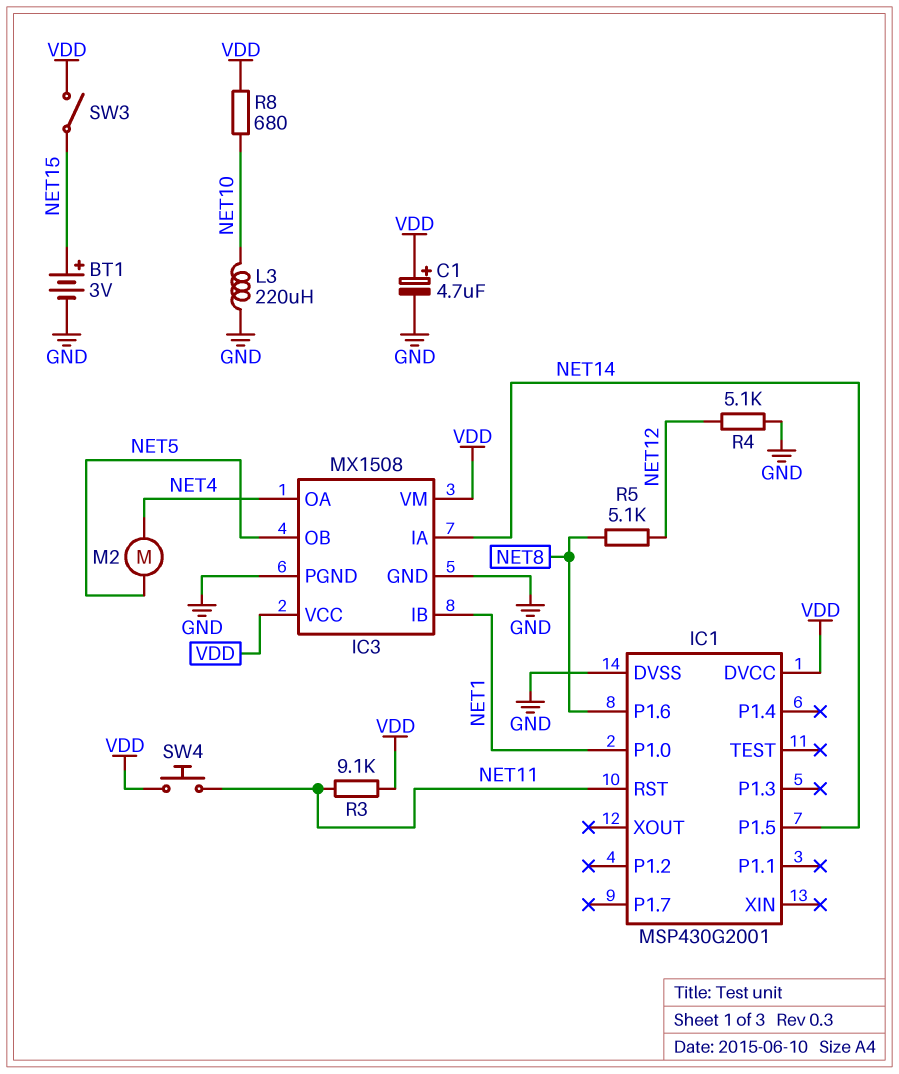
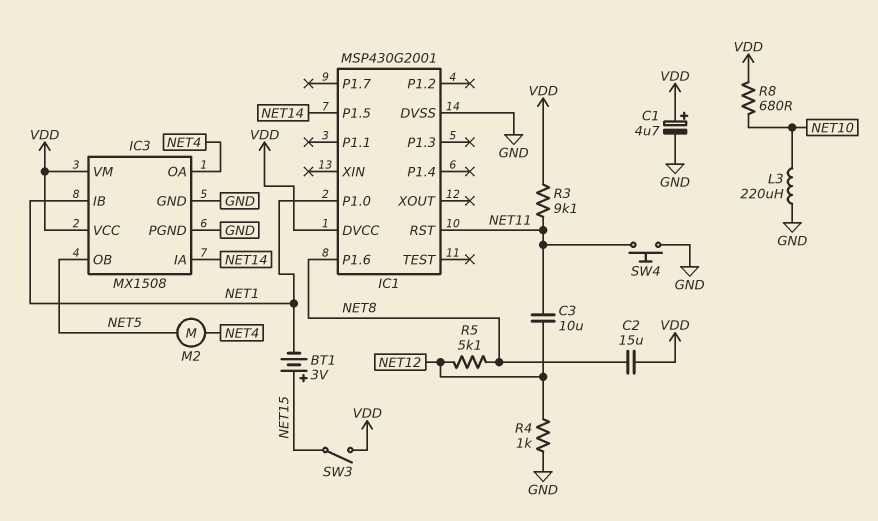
BT1: 3V (plus NET15, minus GND) -> 3V (plus NET15, minus NET1)
C2: none -> 15uF (NET8, VDD)
C3: none -> 10uF (NET11, NET12)
R4: 5.1k (GND, NET12) -> 1k (GND, NET12)
SW4: button (NET11, VDD) -> button (GND, NET11)

